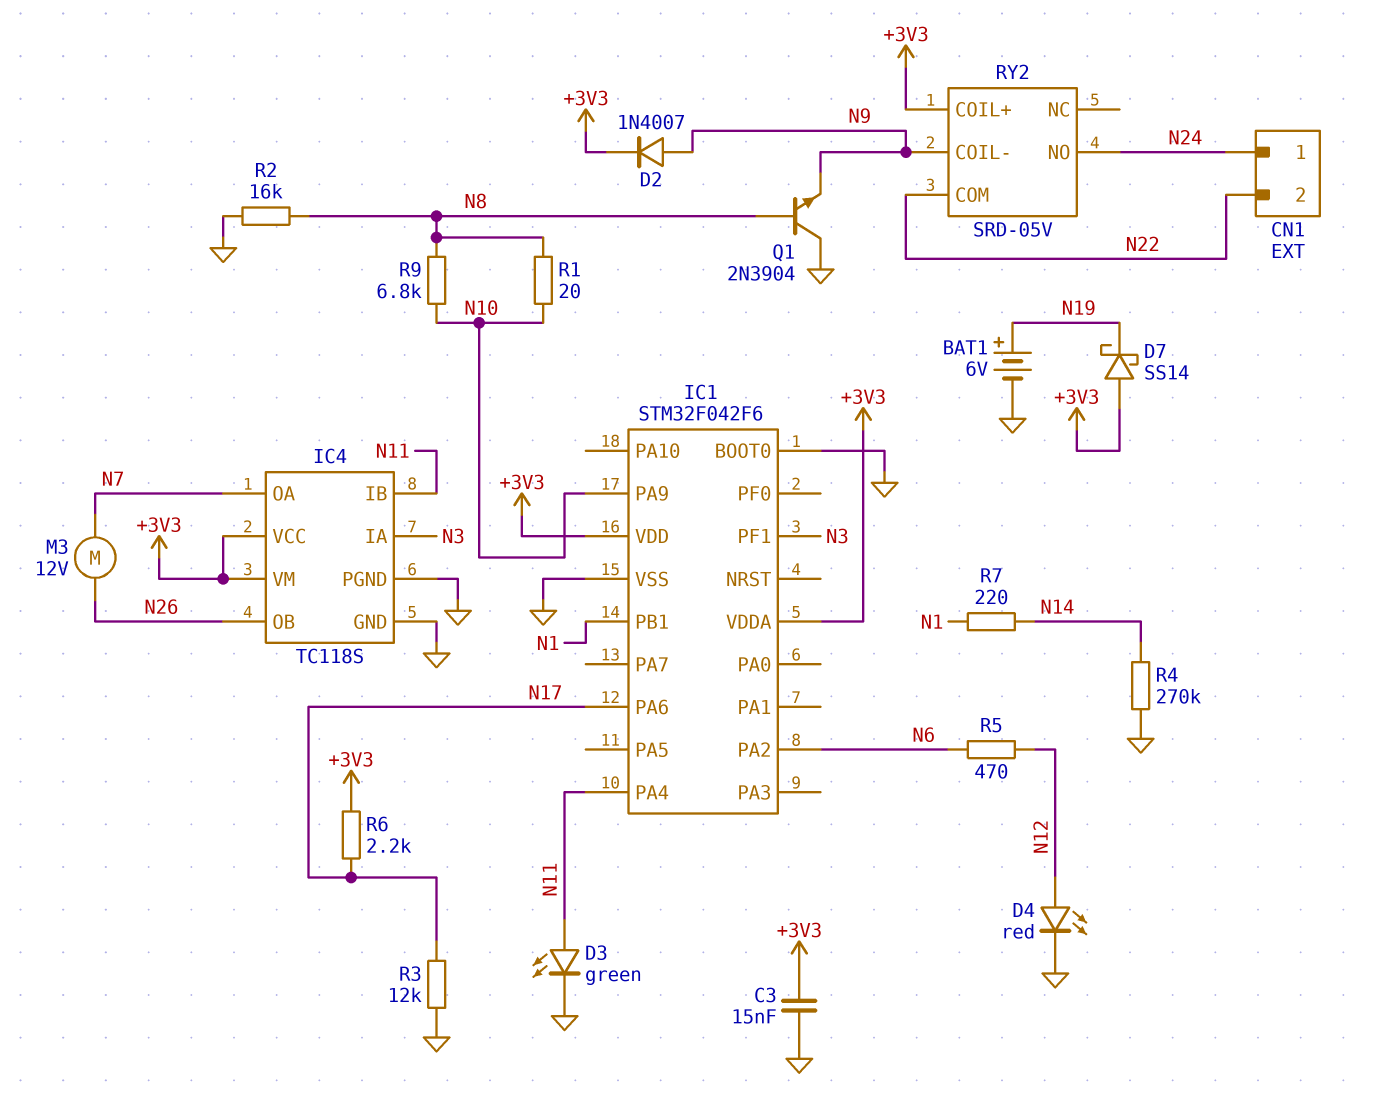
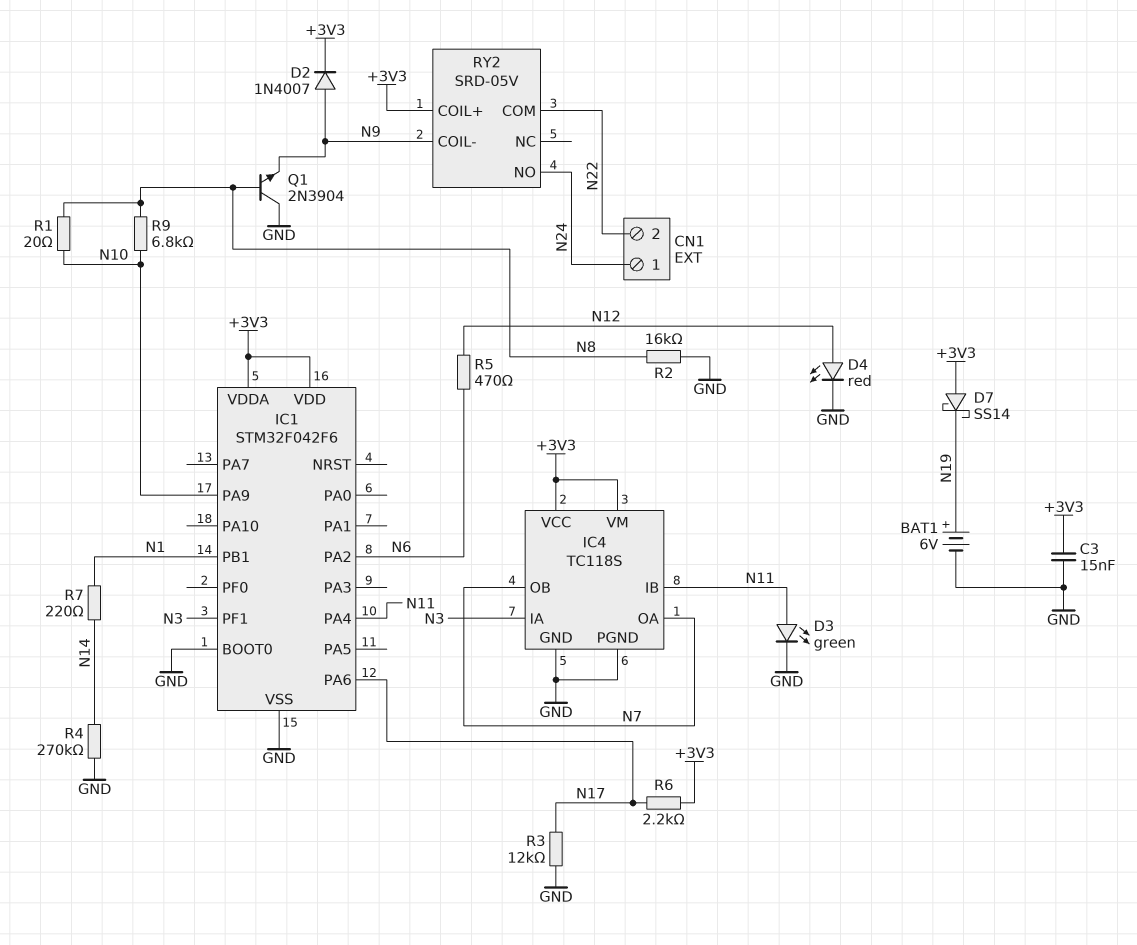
IC4 pin OB: N26 -> N7
M3: motor 12V (N7, N26) -> none

